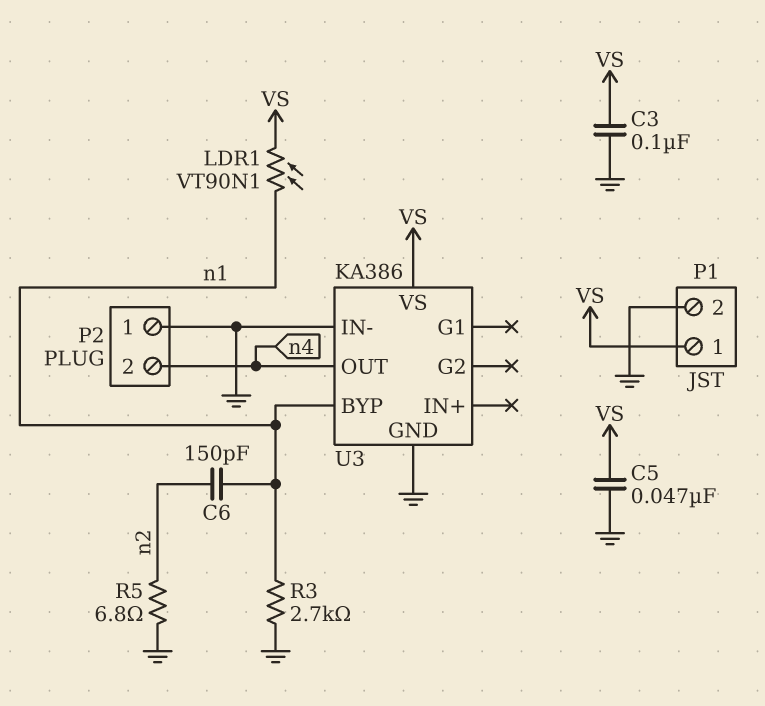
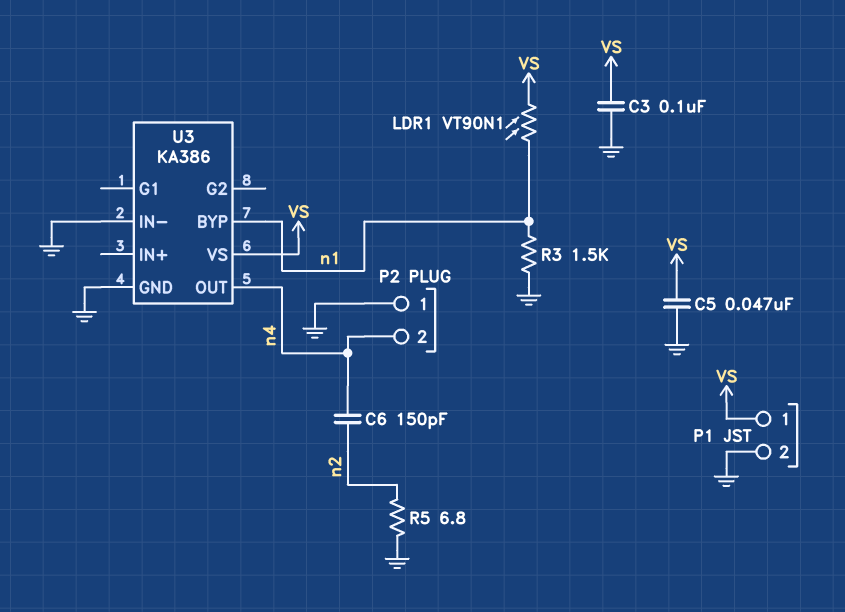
C6: 150pF (n1, n2) -> 150pF (n2, n4)
R3: 2.7k (GND, n1) -> 1.5k (GND, n1)

